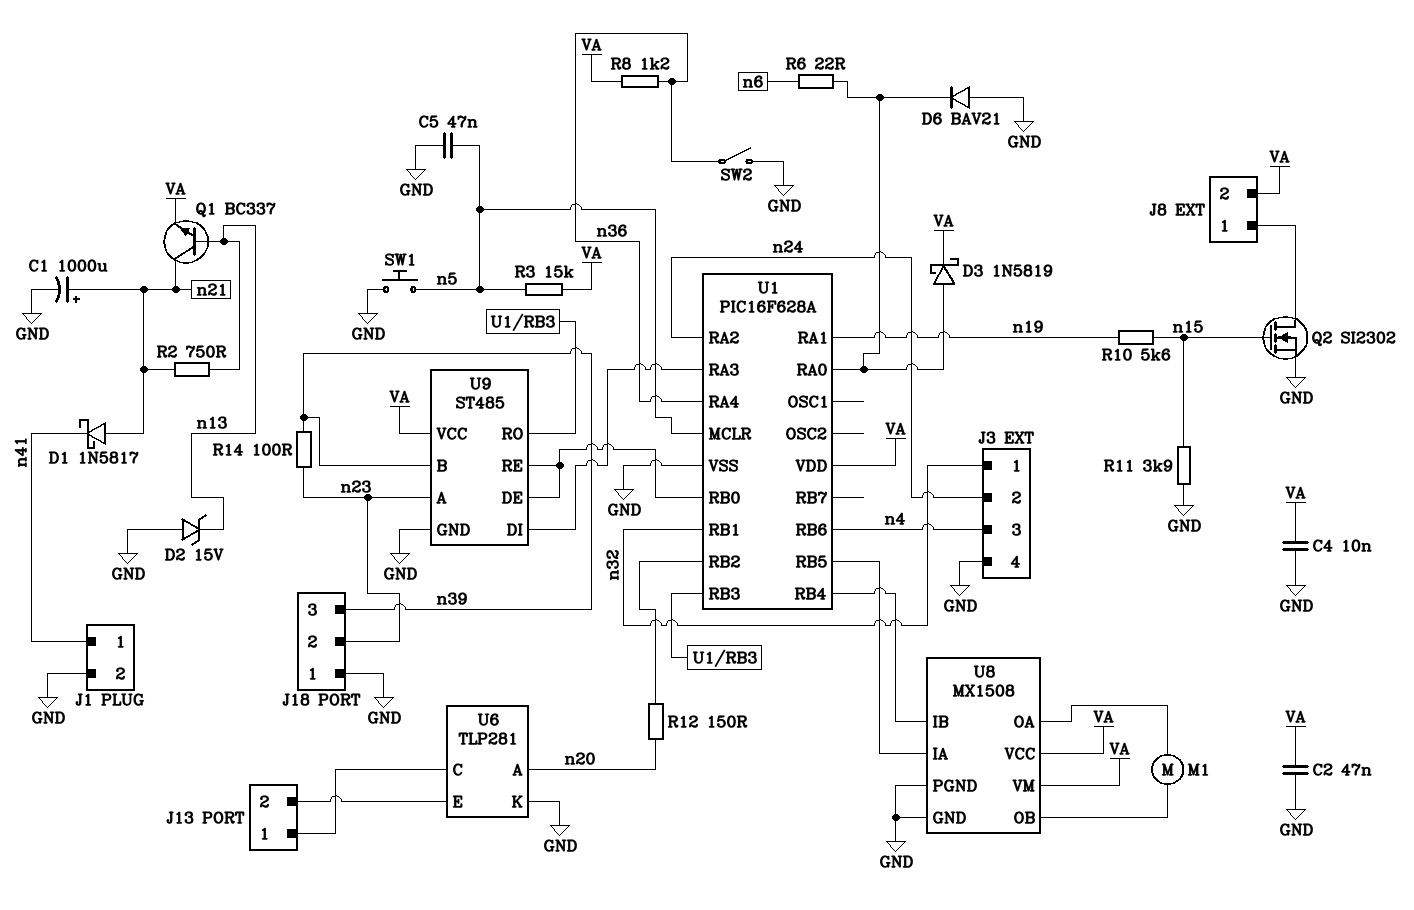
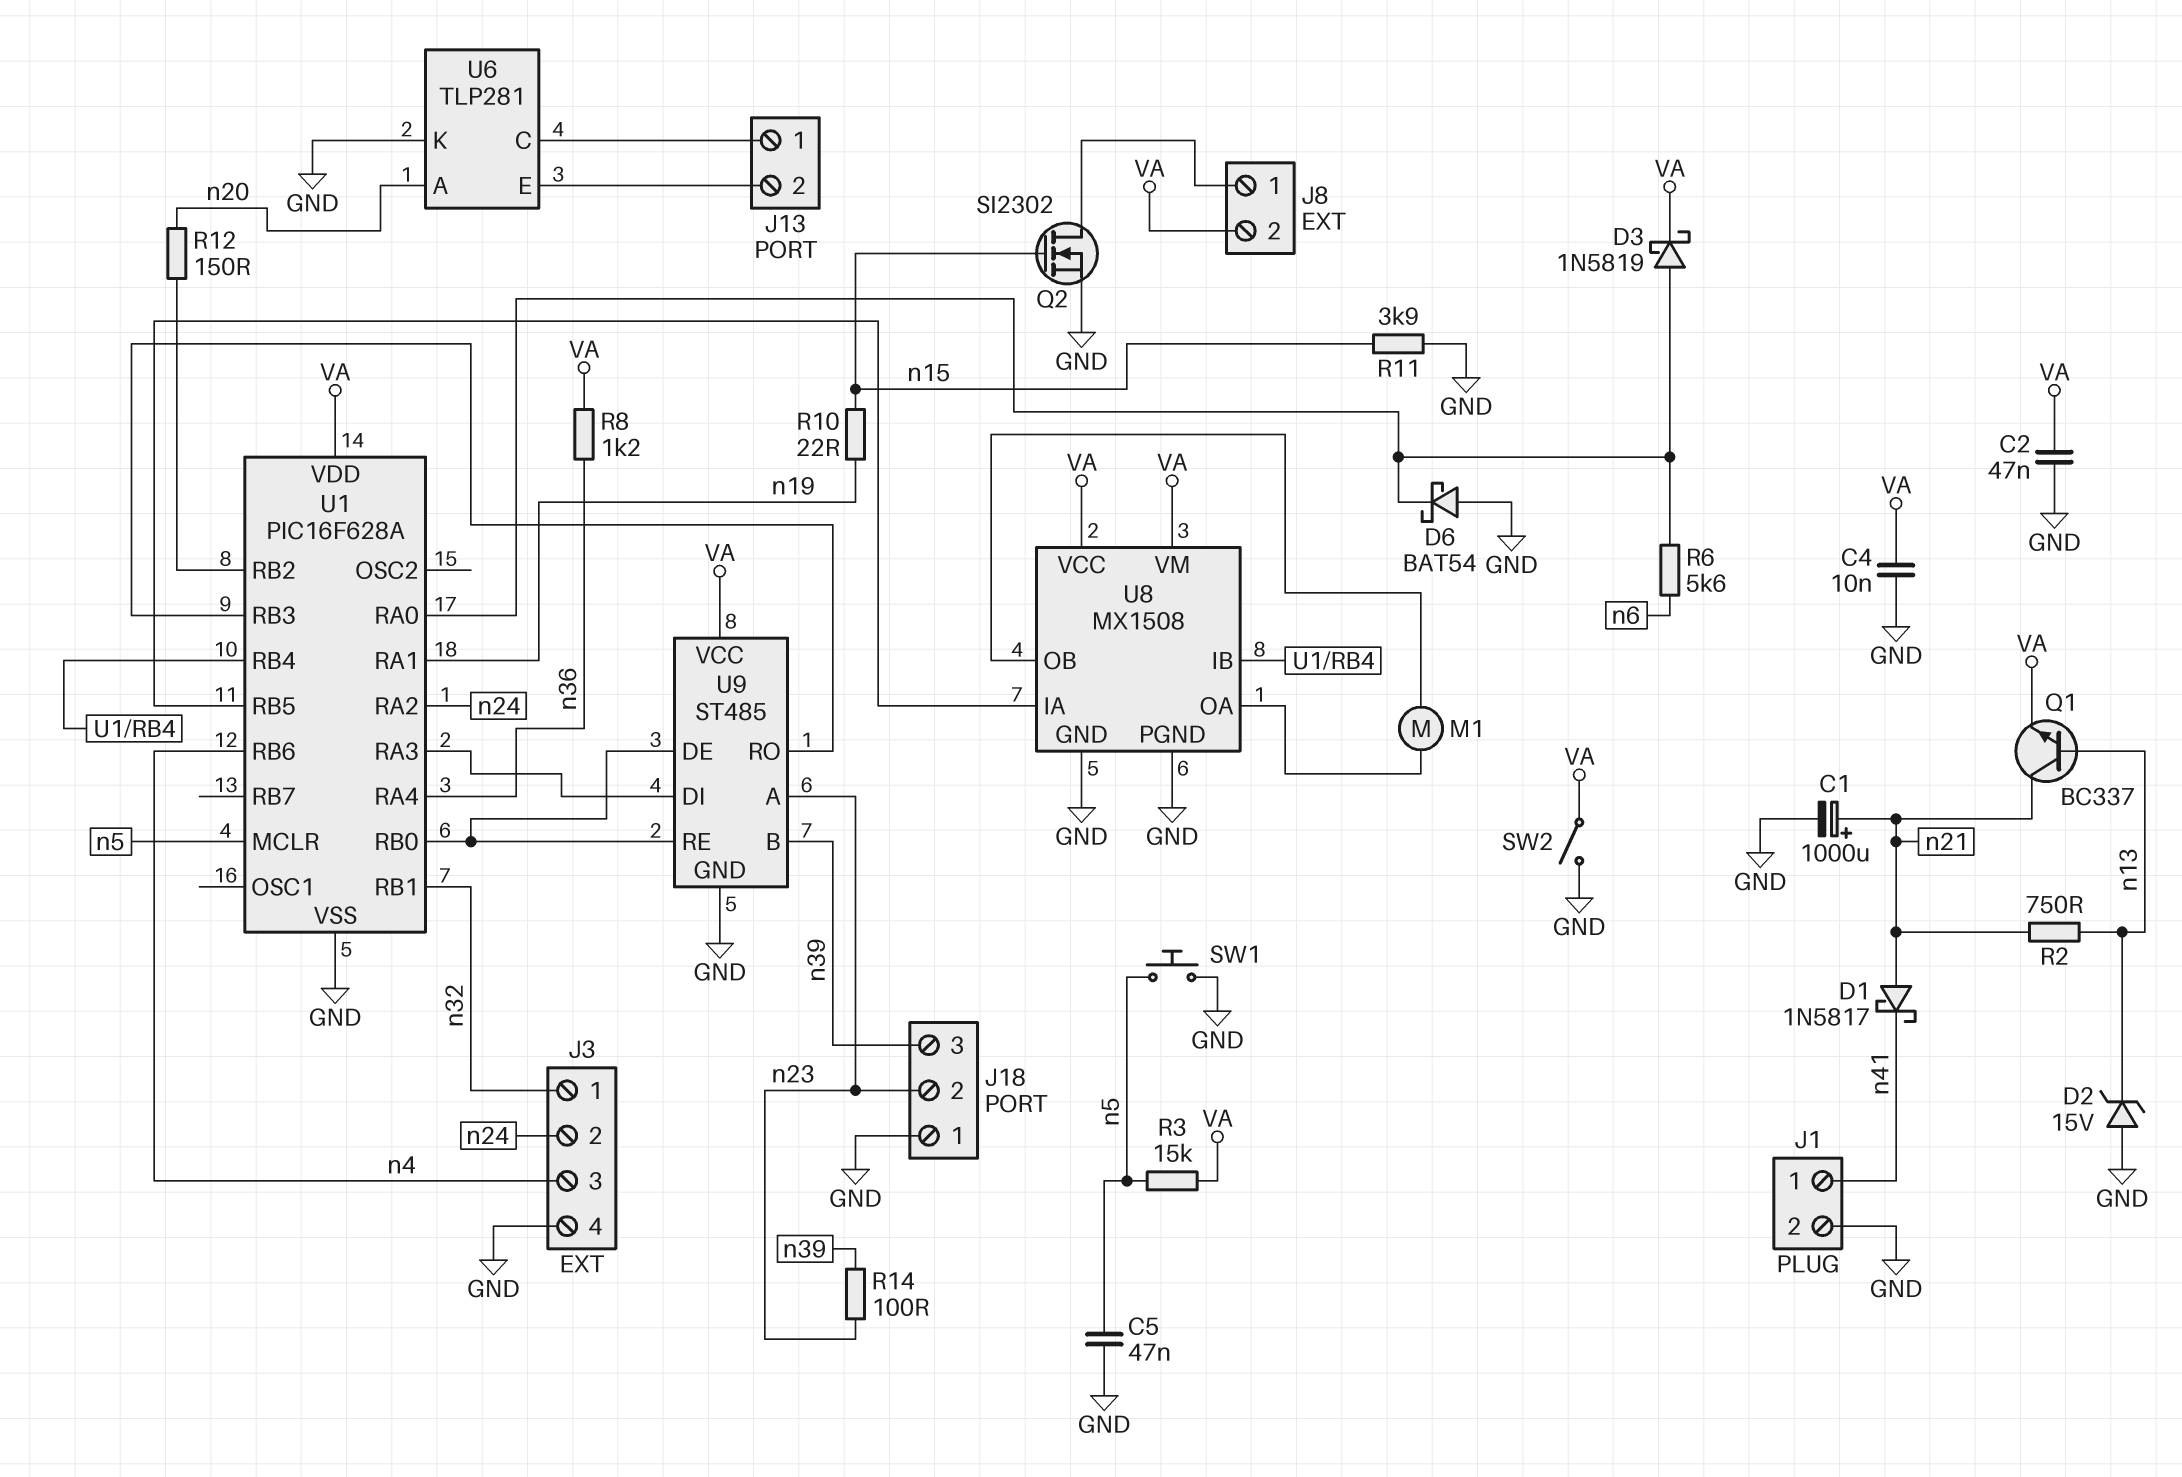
D6: diode BAV21 (A GND, K U1/RA0) -> schottky BAT54 (A GND, K U1/RA0)
R6: 22 (U1/RA0, n6) -> 5.6k (U1/RA0, n6)
R10: 5.6k (n15, n19) -> 22 (n15, n19)
SW2: switch (GND, n36) -> switch (GND, VA)

